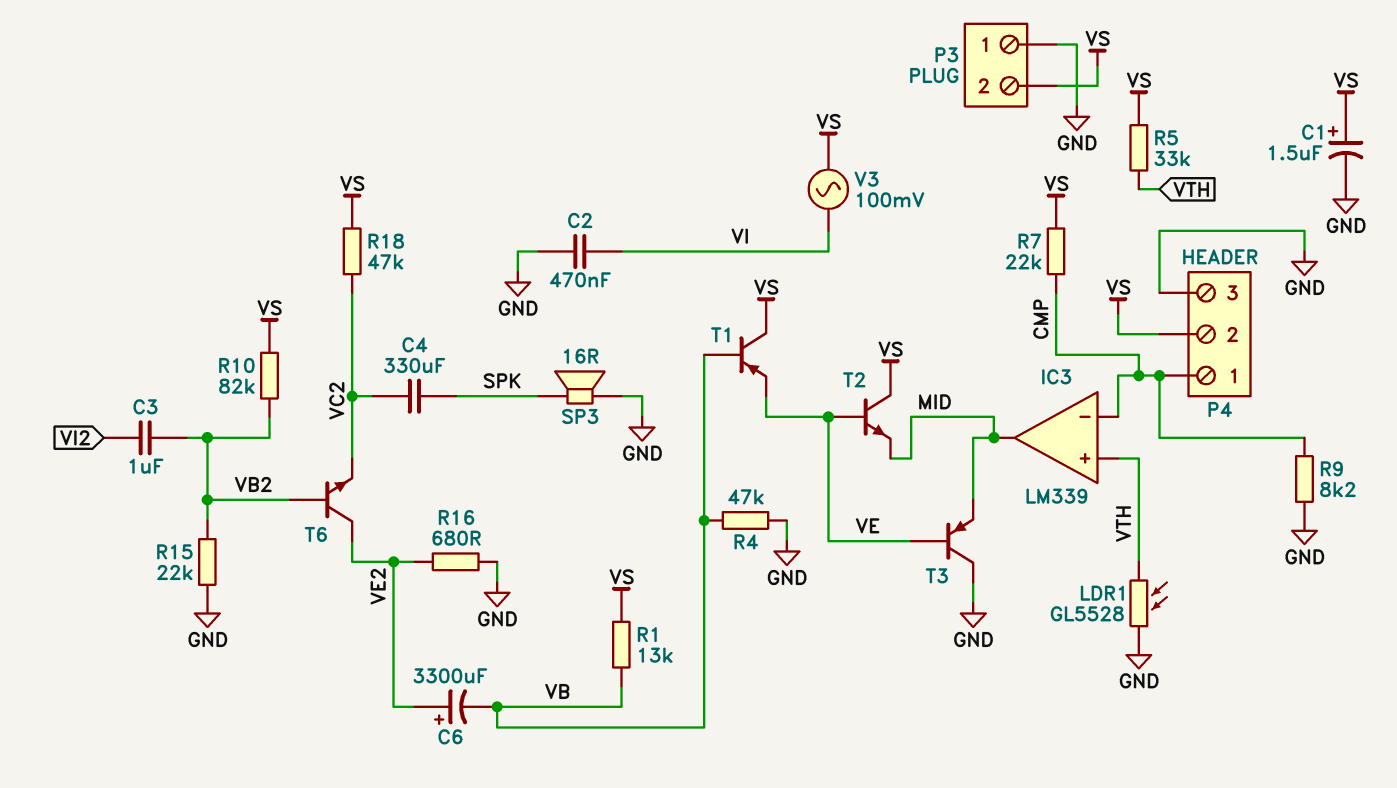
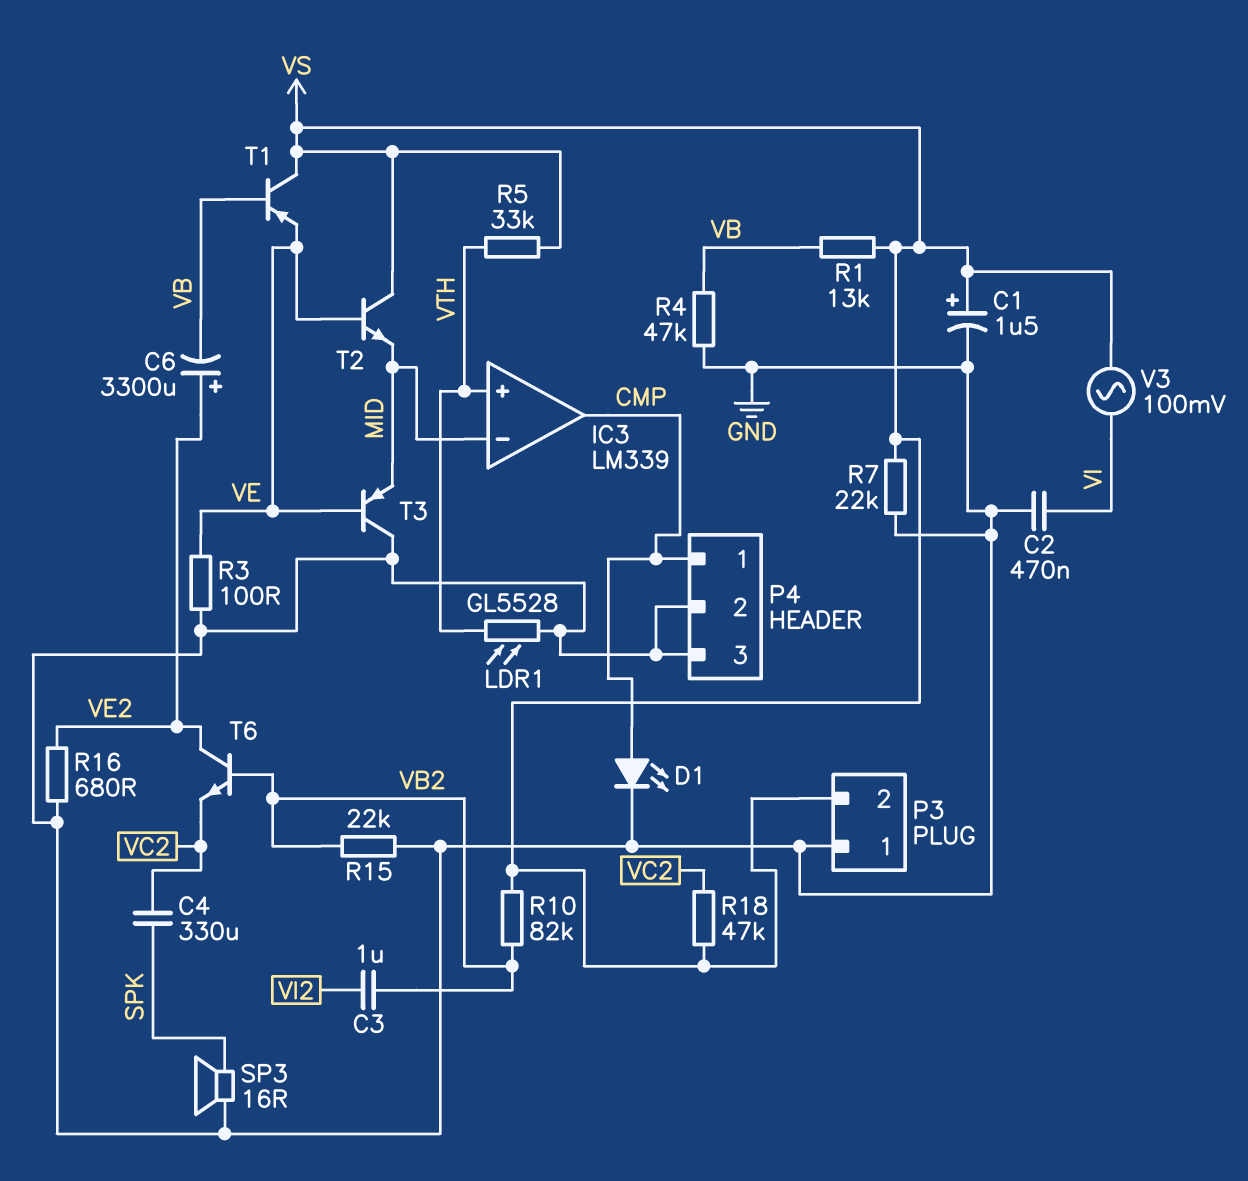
D1: none -> LED (A CMP, K GND)
IC3 pin in-: CMP -> MID
IC3 pin out: MID -> CMP
P4 pin 2: VS -> GND
R3: none -> 100 (GND, VE)
R7: 22k (CMP, VS) -> 22k (GND, VS)
R9: 8.2k (CMP, GND) -> none

